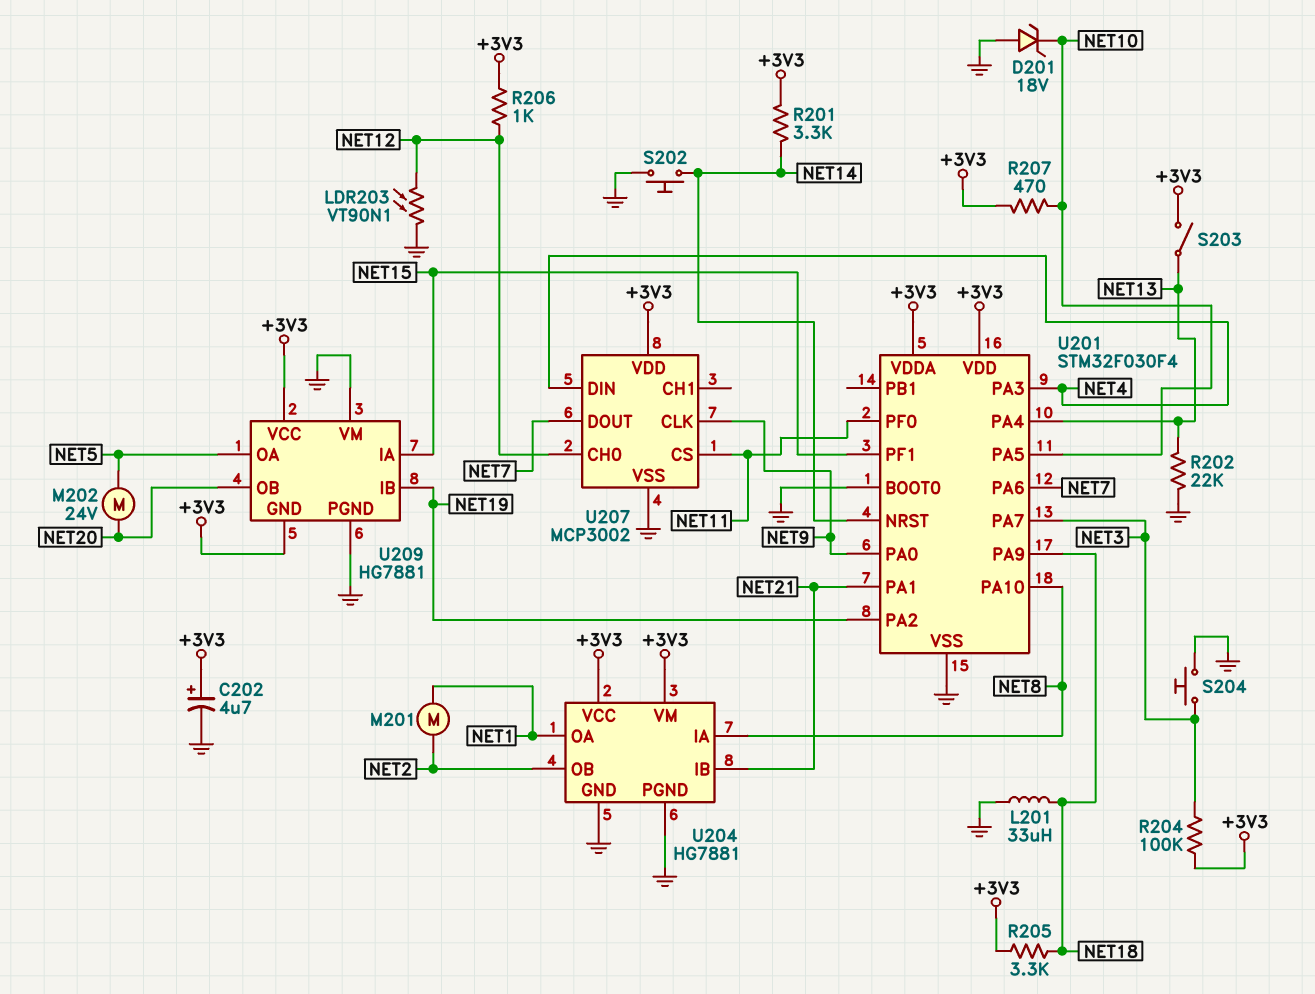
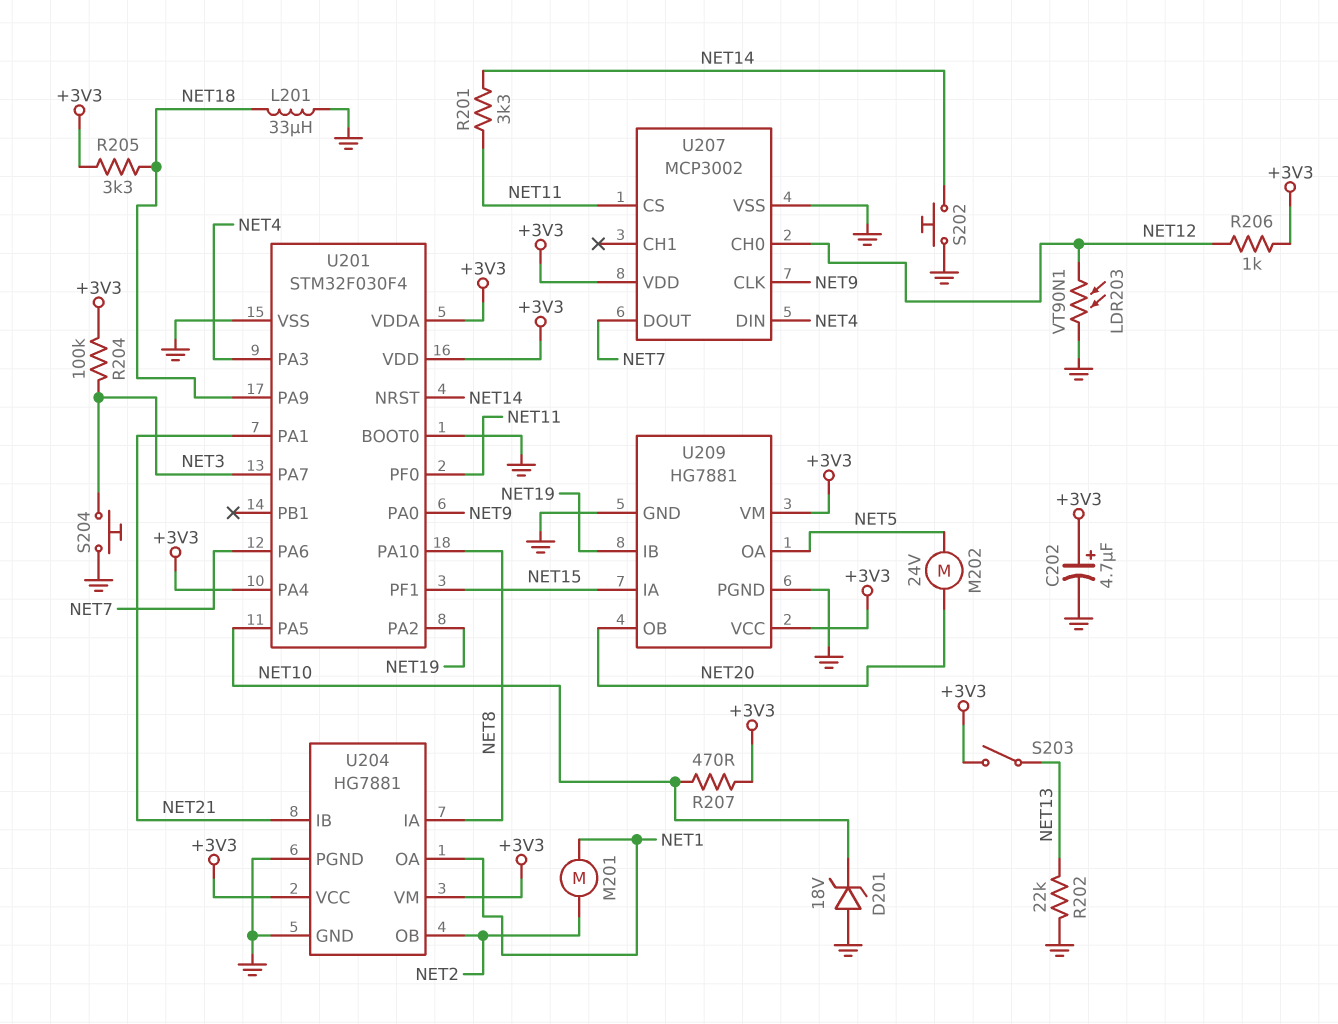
R201: 3.3k (+3V3, NET14) -> 3.3k (NET11, NET14)
U201 pin PA4: NET13 -> +3V3
U209 pin GND: +3V3 -> GND
U209 pin VM: GND -> +3V3

